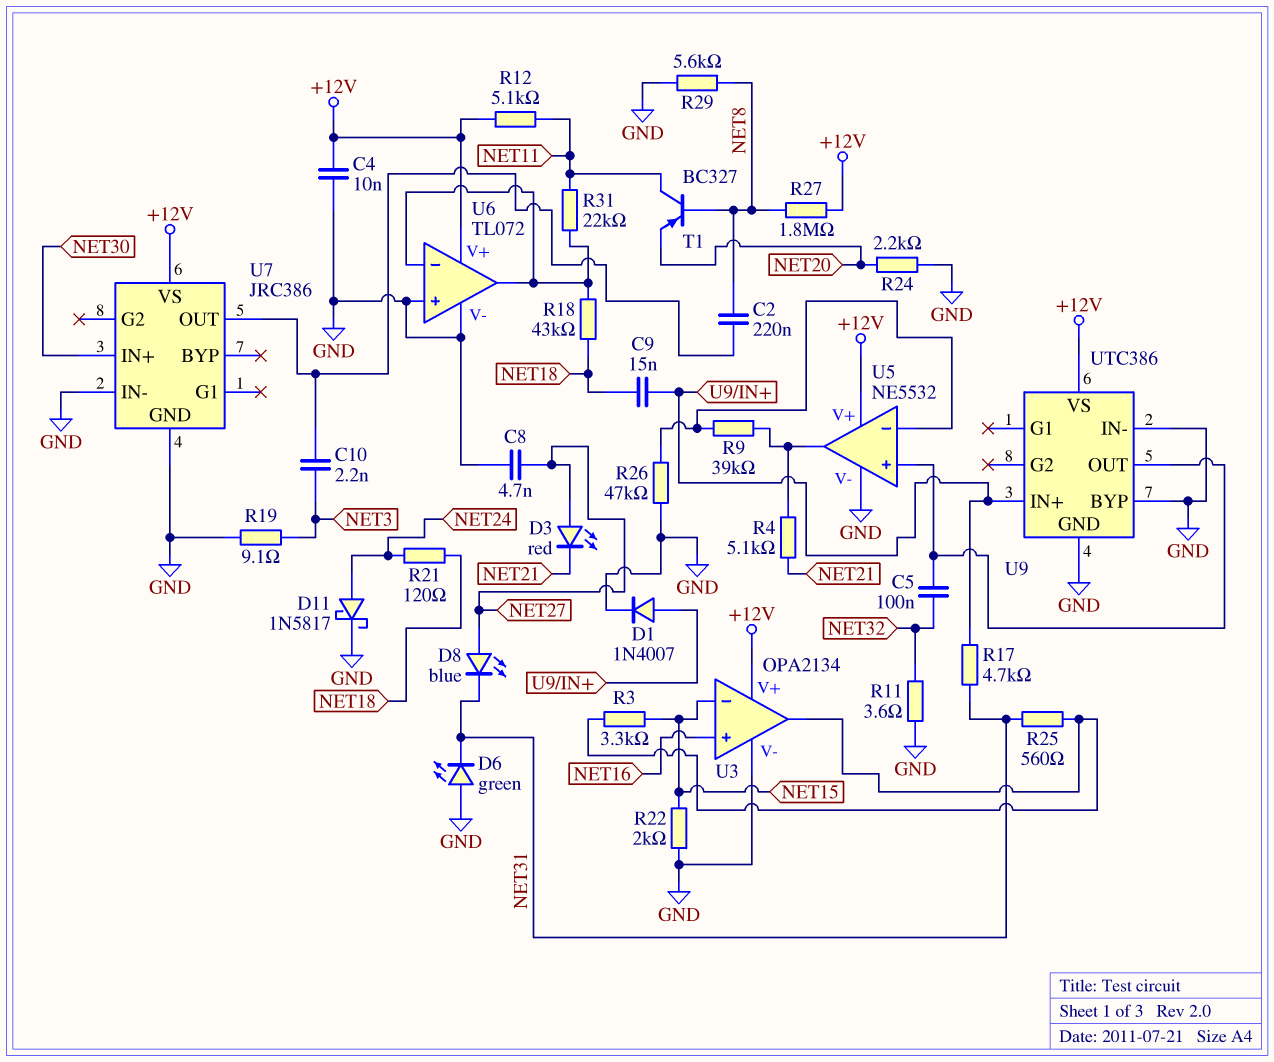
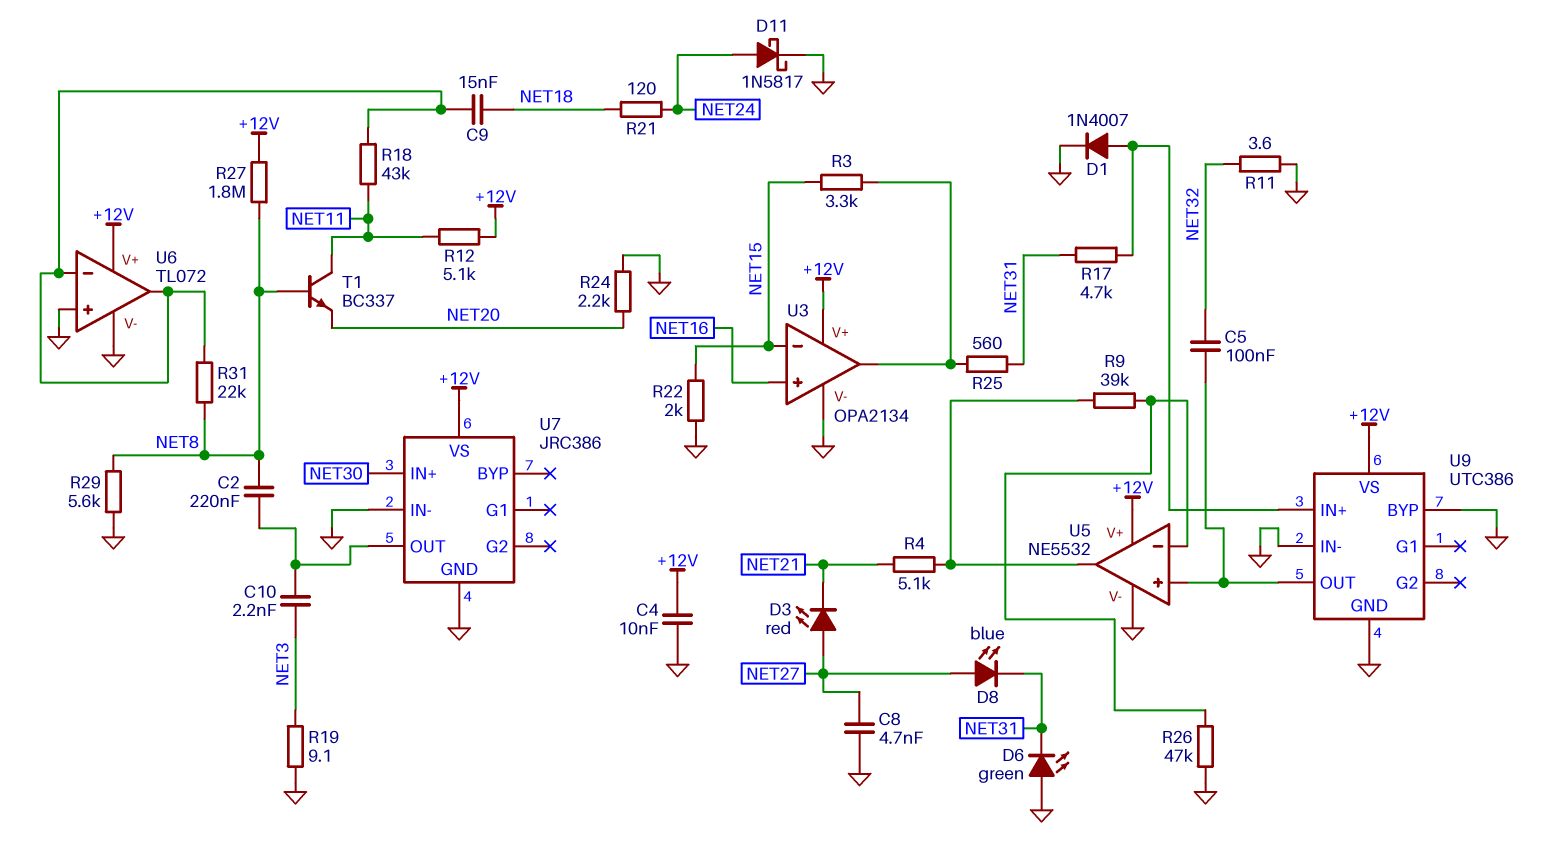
C9: 15nF (NET18, U9/IN+) -> 15nF (NET18, U6/in-)
R18: 43k (NET18, U6/in-) -> 43k (NET11, U6/in-)
R31: 22k (NET11, U6/in-) -> 22k (NET8, U6/in-)
T1: PNP BC327 (B NET8, C NET11, E NET20) -> NPN BC337 (B NET8, C NET11, E NET20)

